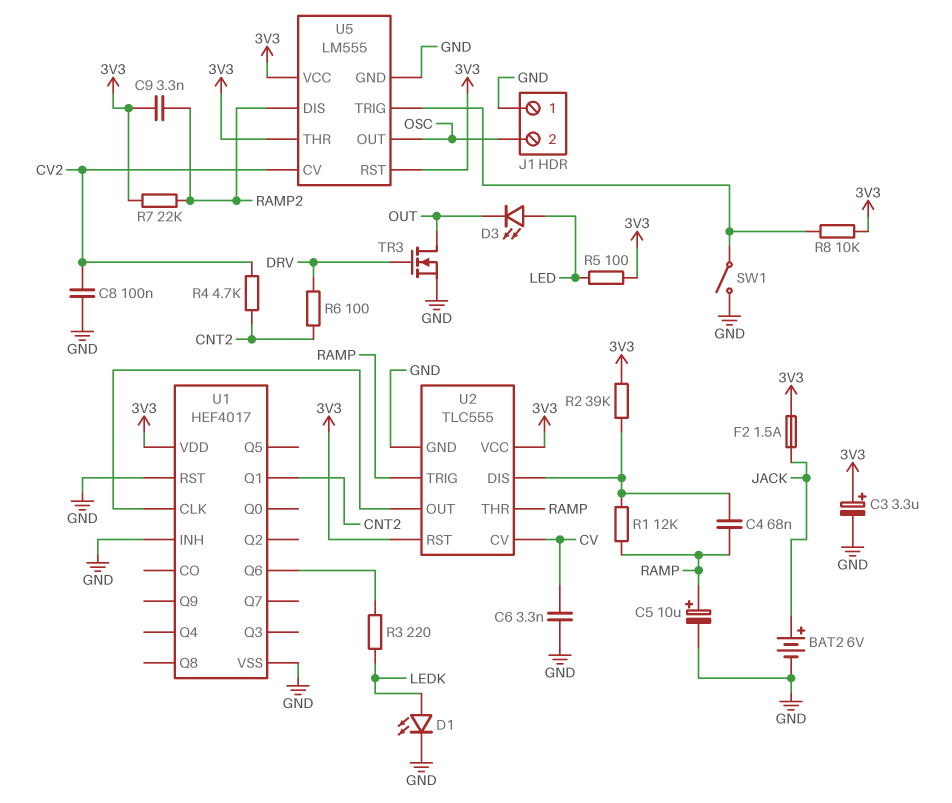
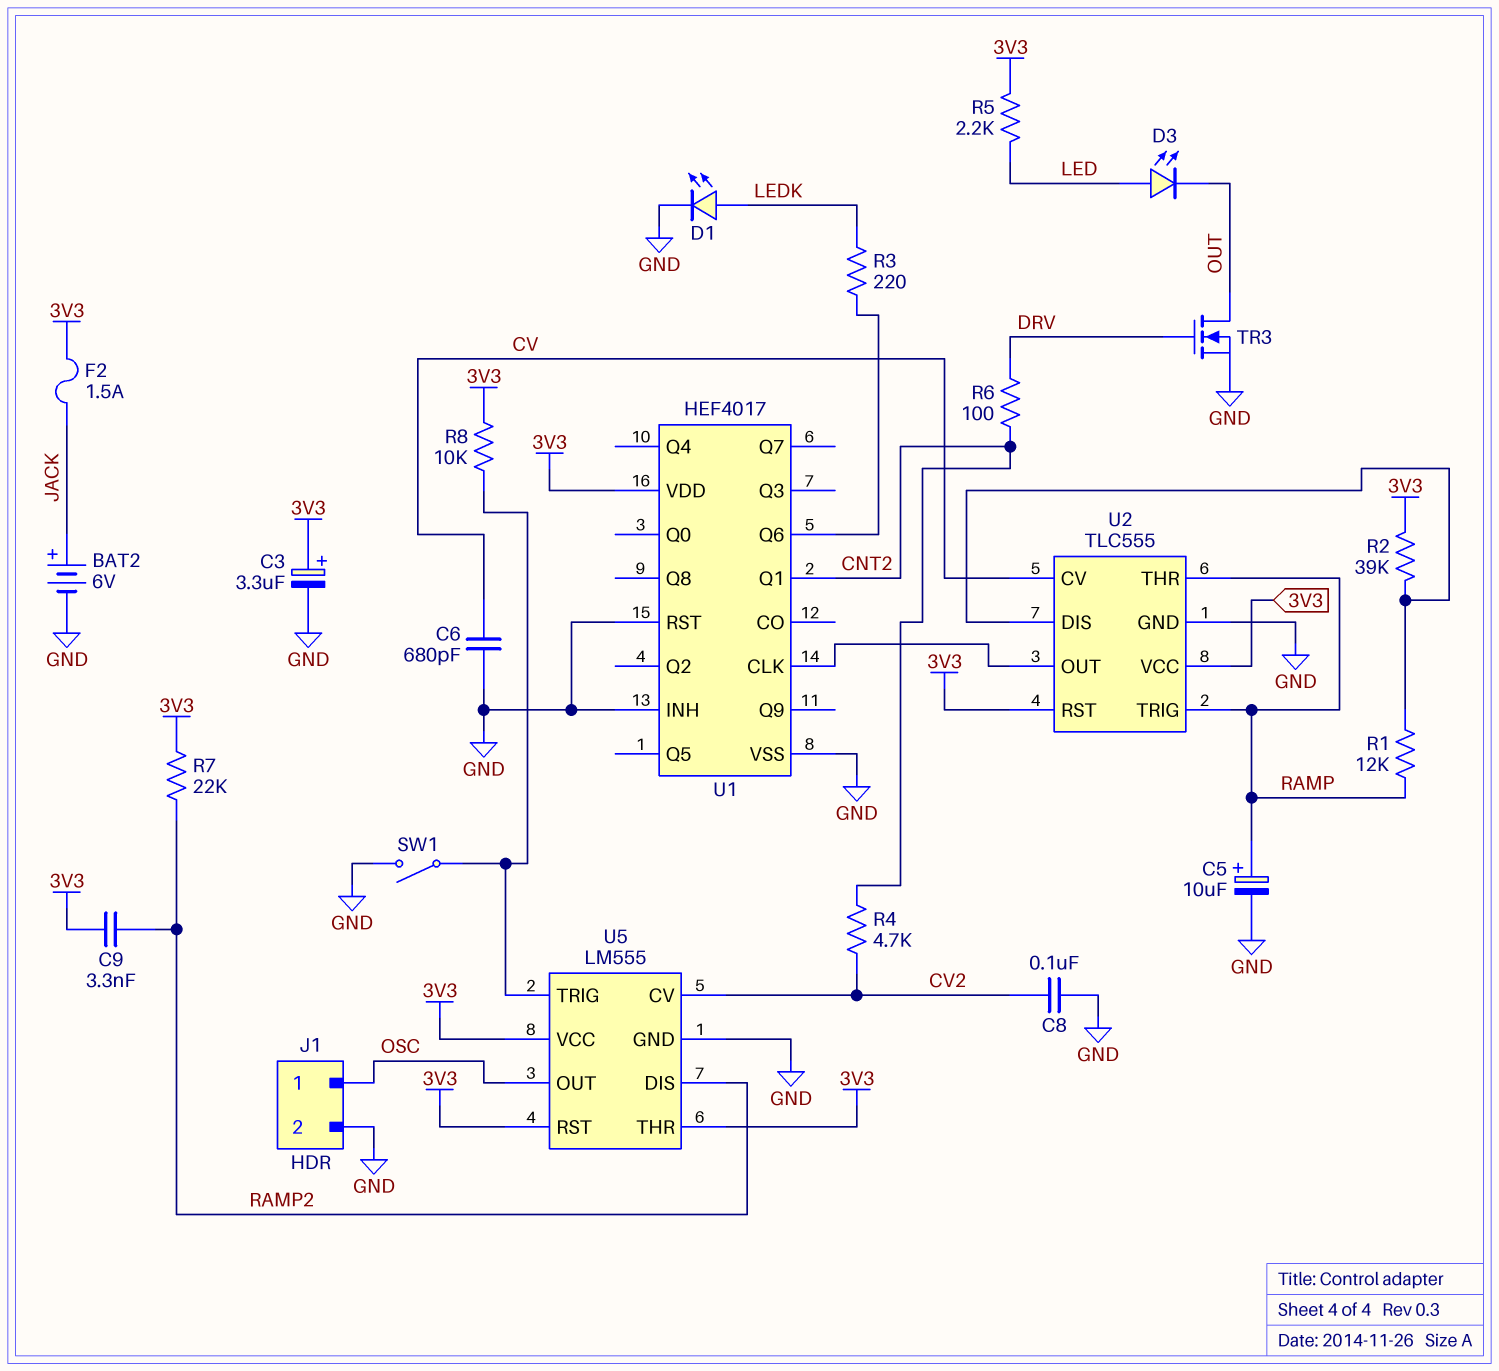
C4: 68nF (RAMP, U2/DIS) -> none
C6: 3.3nF (CV, GND) -> 680pF (CV, GND)
J1 pin 1: GND -> OSC
J1 pin 2: OSC -> GND
R5: 100 (3V3, LED) -> 2.2k (3V3, LED)

